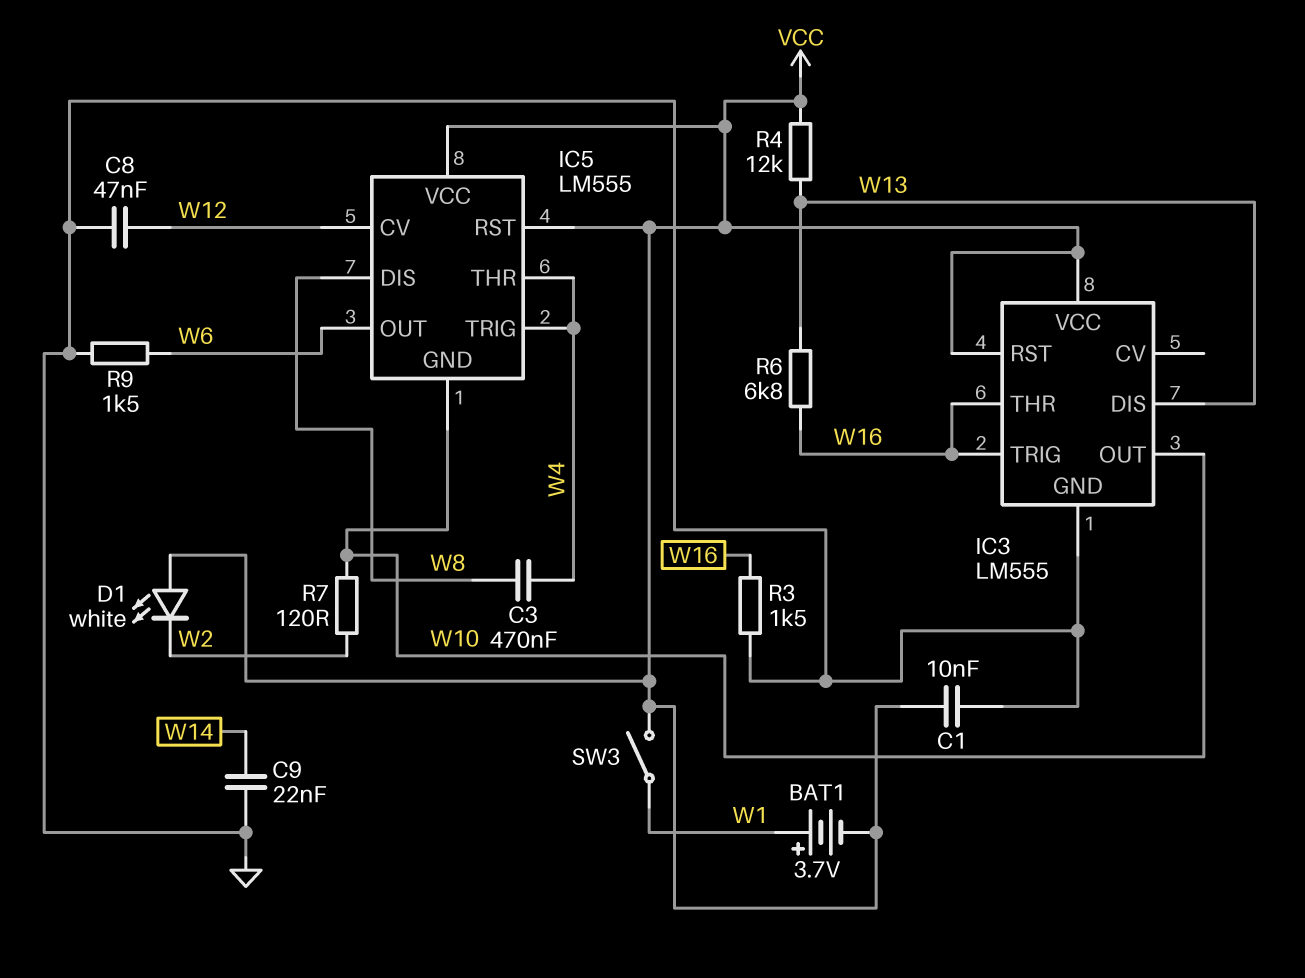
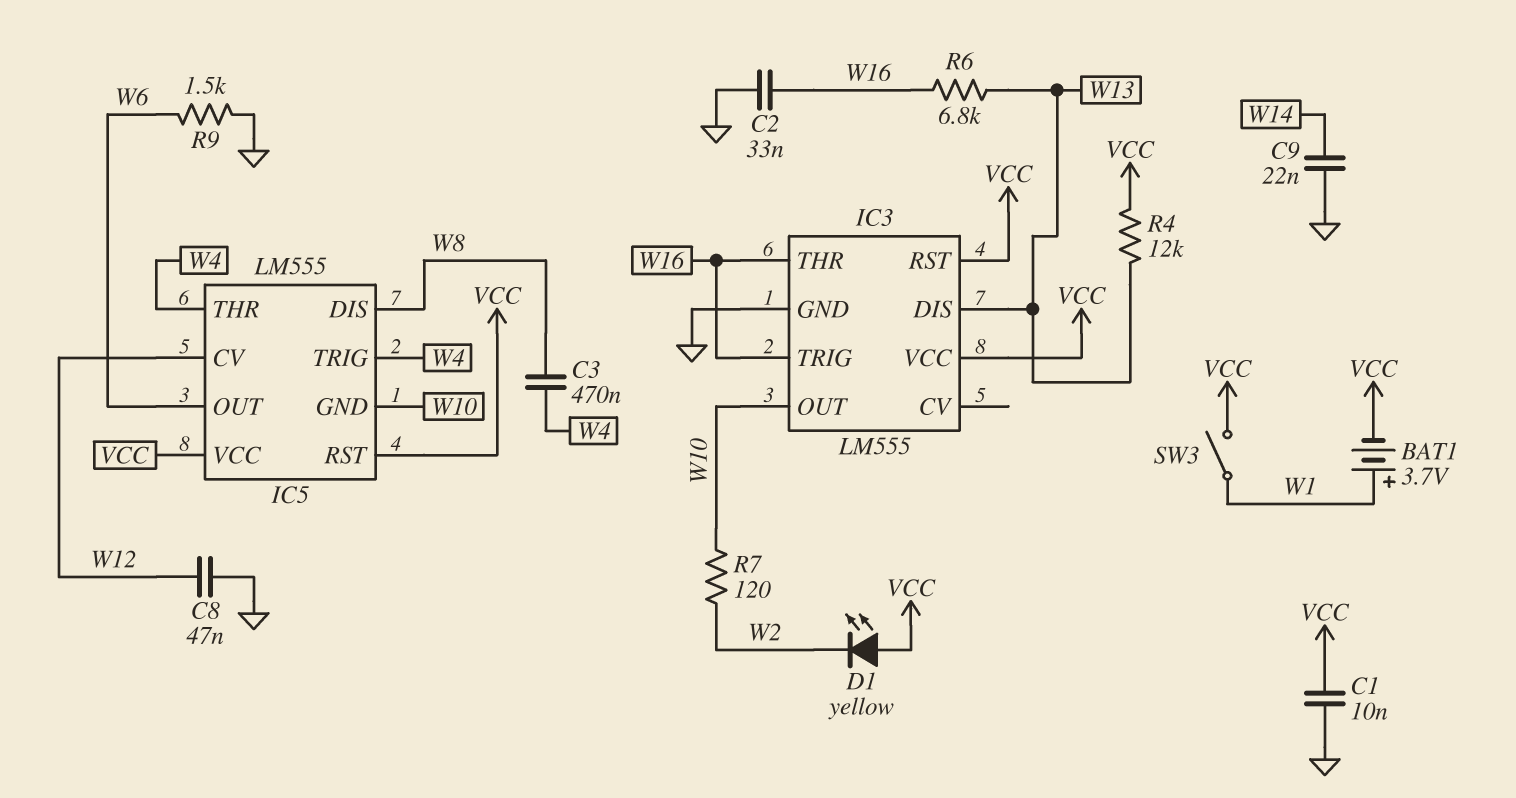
C2: none -> 33nF (GND, W16)
D1: LED white (A VCC, K W2) -> LED yellow (A VCC, K W2)
R3: 1.5k (GND, W16) -> none

